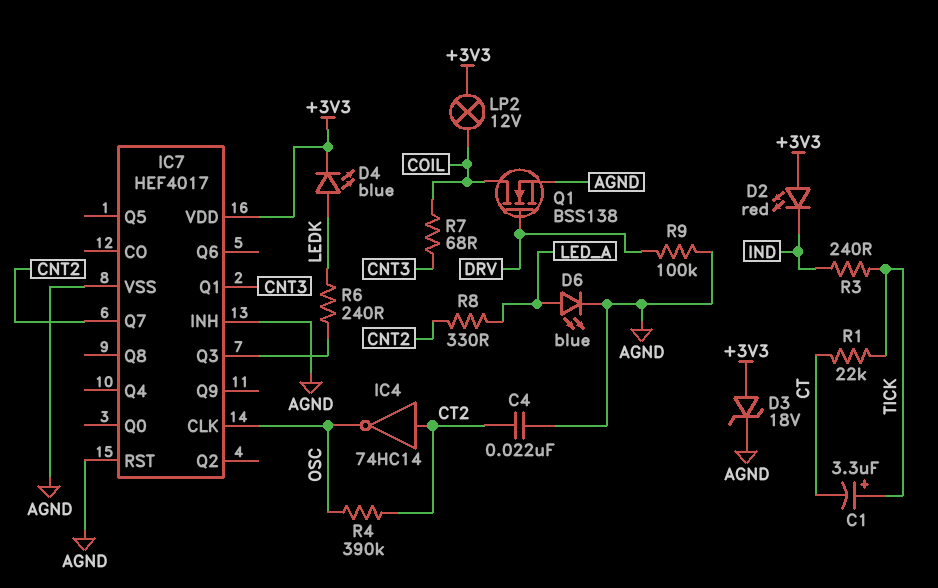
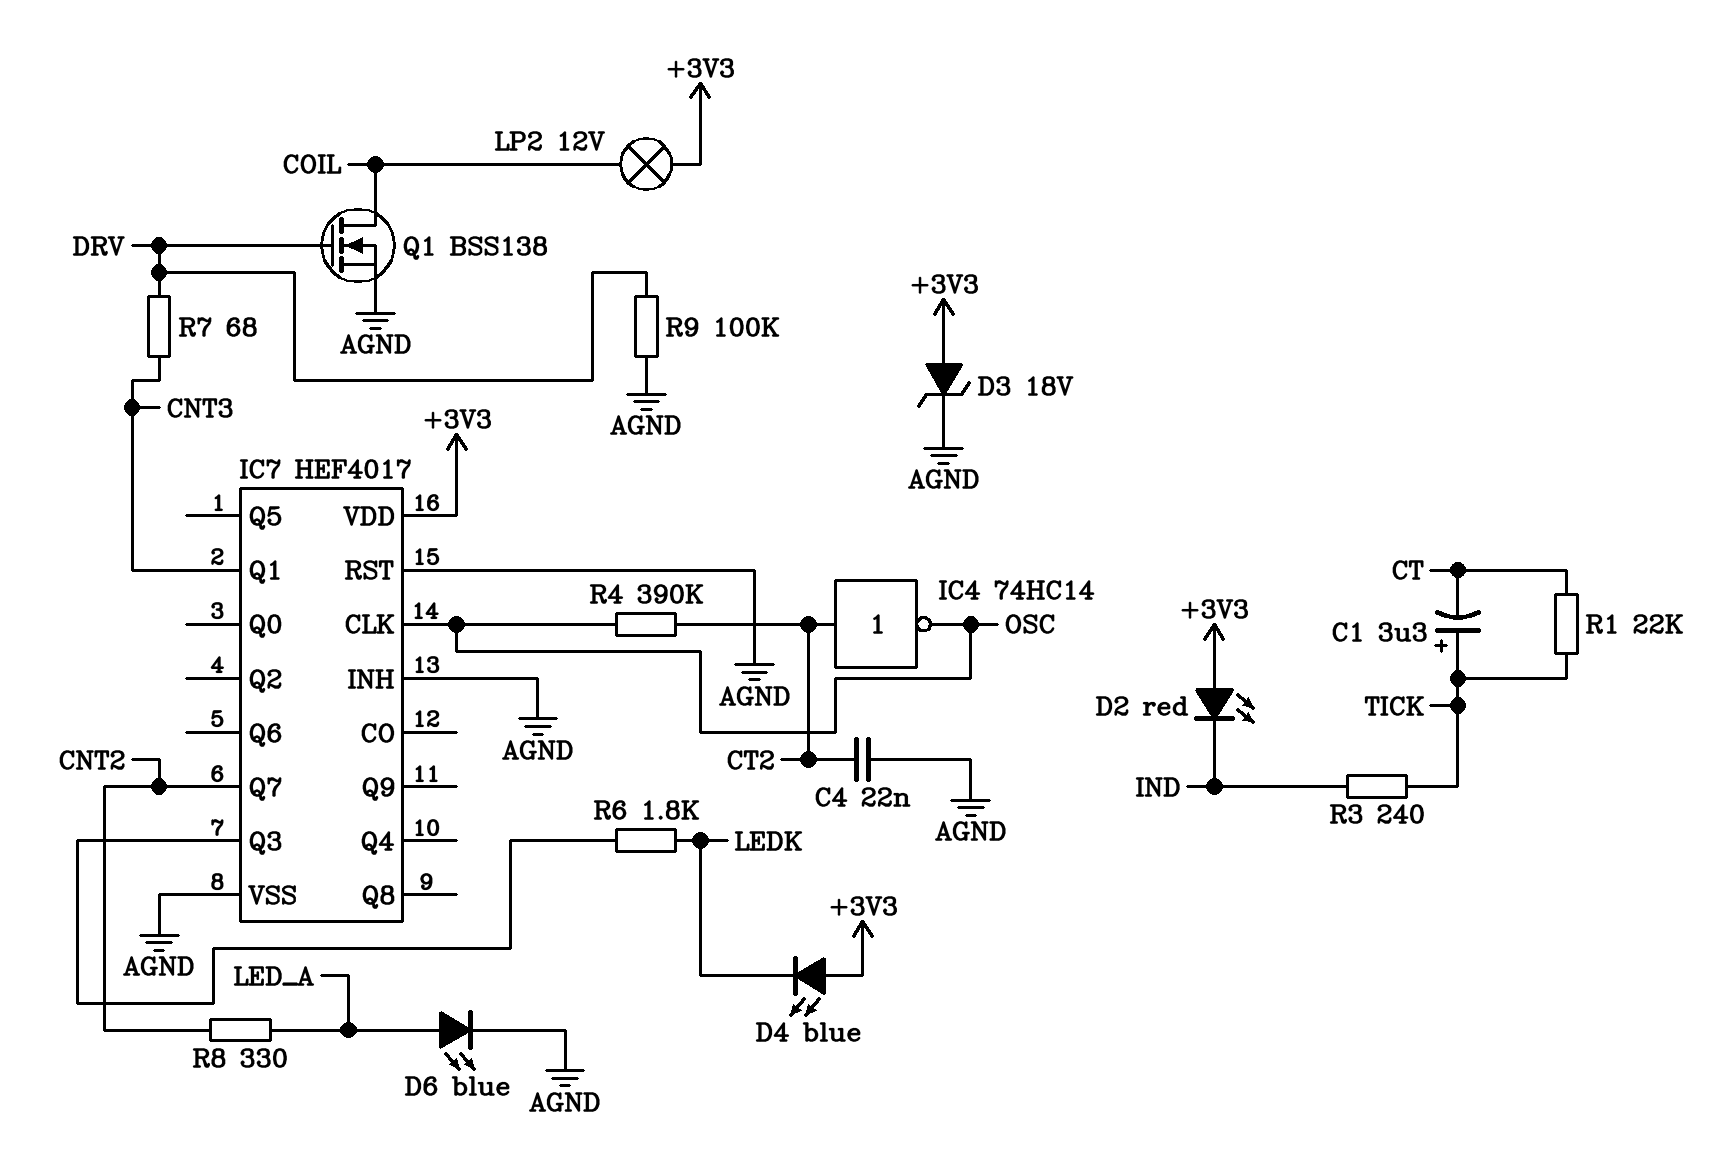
D4: LED blue (A LEDK, K +3V3) -> LED blue (A +3V3, K LEDK)
R6: 240 (IC7/Q3, LEDK) -> 1.8k (IC7/Q3, LEDK)
R7: 68 (CNT3, COIL) -> 68 (CNT3, DRV)

